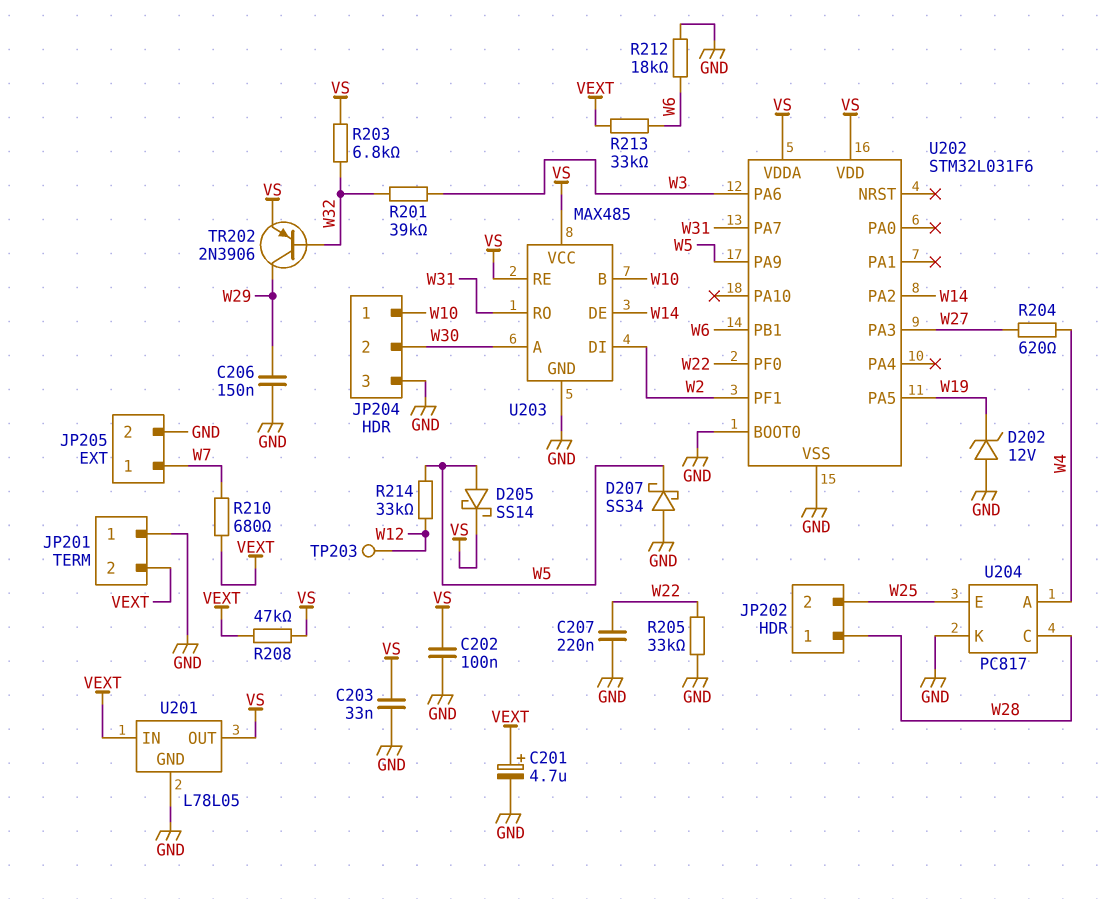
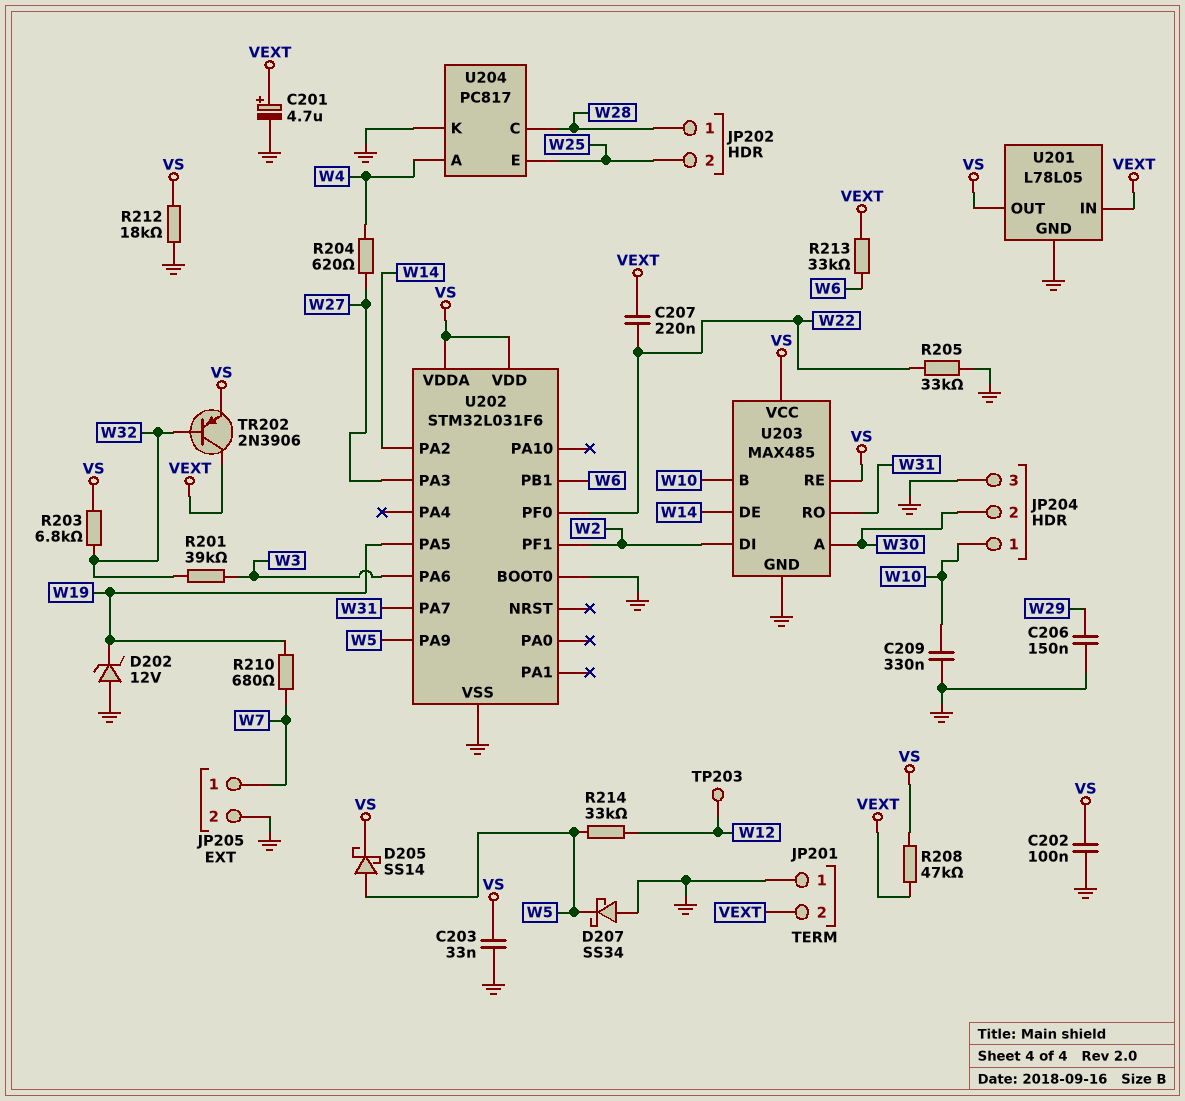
C207: 220nF (GND, W22) -> 220nF (VEXT, W22)
C209: none -> 330nF (GND, W10)
R210: 680 (VEXT, W7) -> 680 (W7, W19)
R212: 18k (GND, W6) -> 18k (GND, VS)
TR202: PNP 2N3906 (B W32, C W29, E VS) -> PNP 2N3906 (B W32, C VEXT, E VS)

